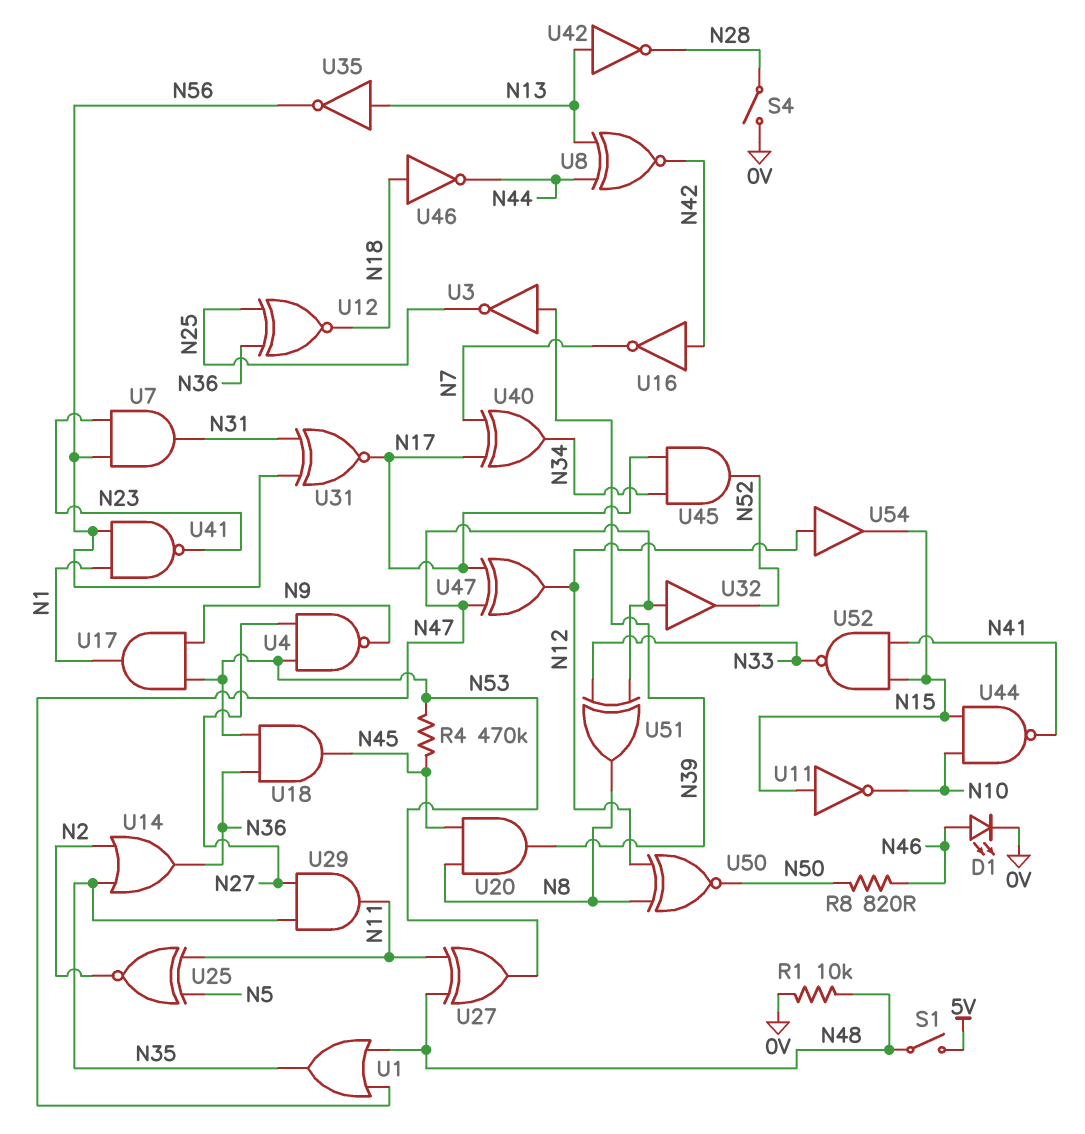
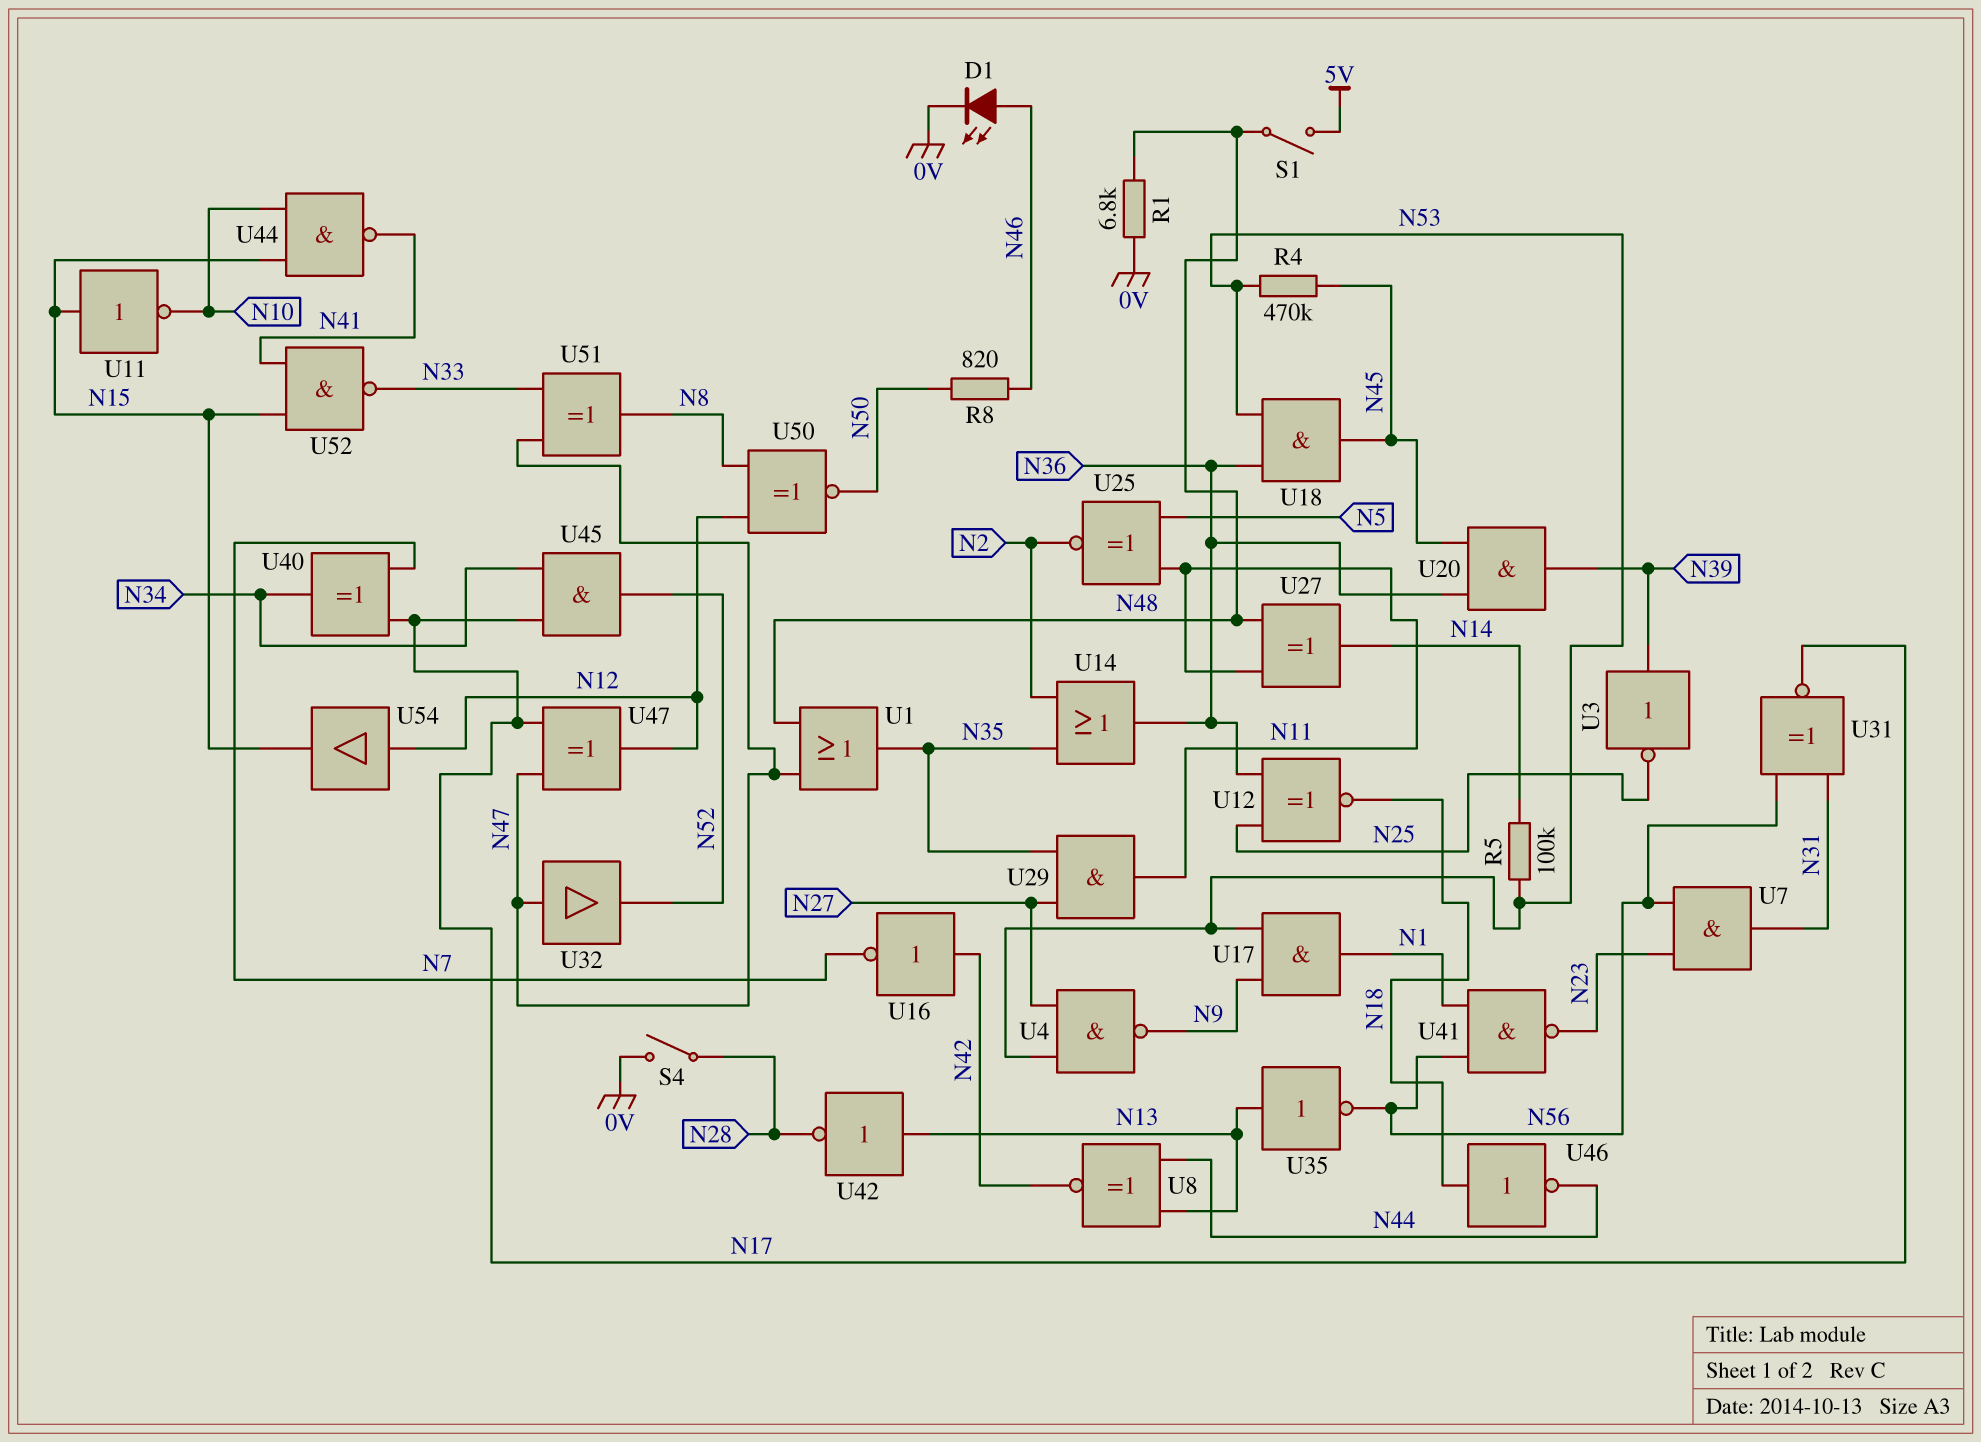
R1: 10k (0V, N48) -> 6.8k (0V, N48)
R5: none -> 100k (N14, N53)
U20: AND (in N8, in N45, out N39) -> AND (in N36, in N45, out N39)
U27: XOR (in N11, in N48, out N53) -> XOR (in N11, in N48, out N14)

